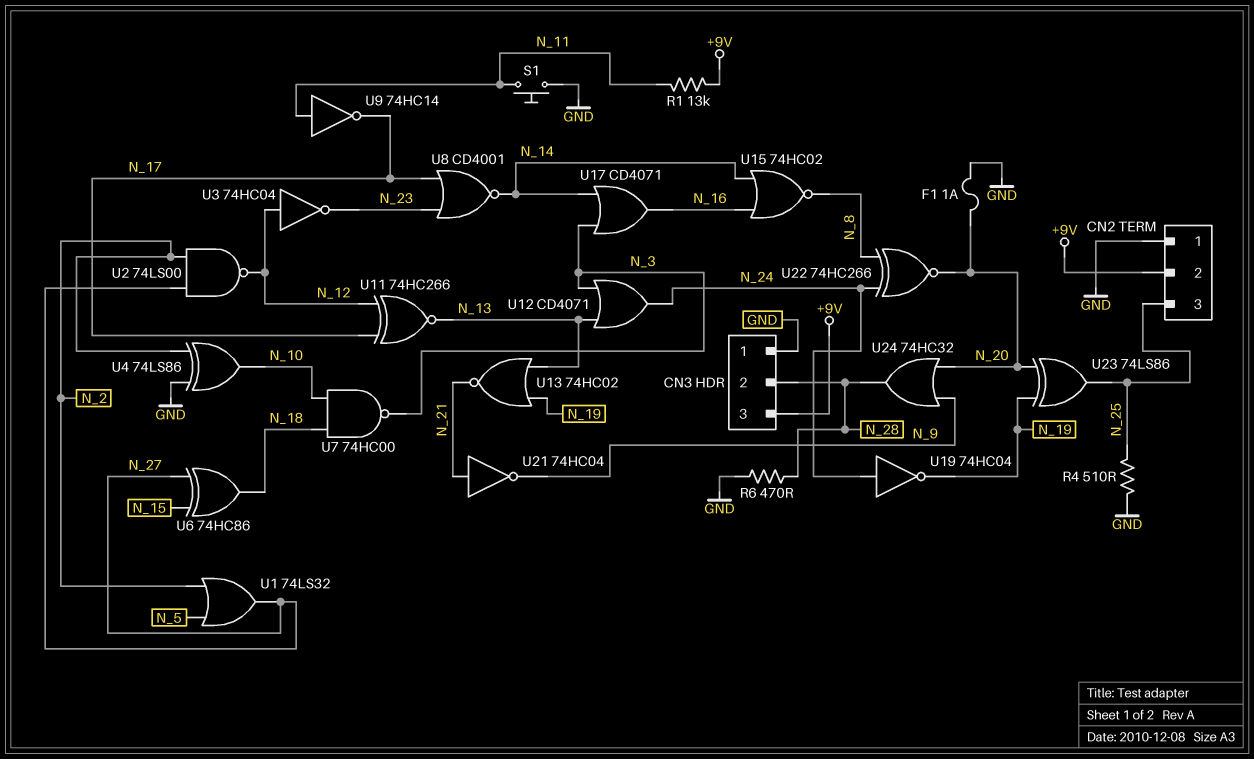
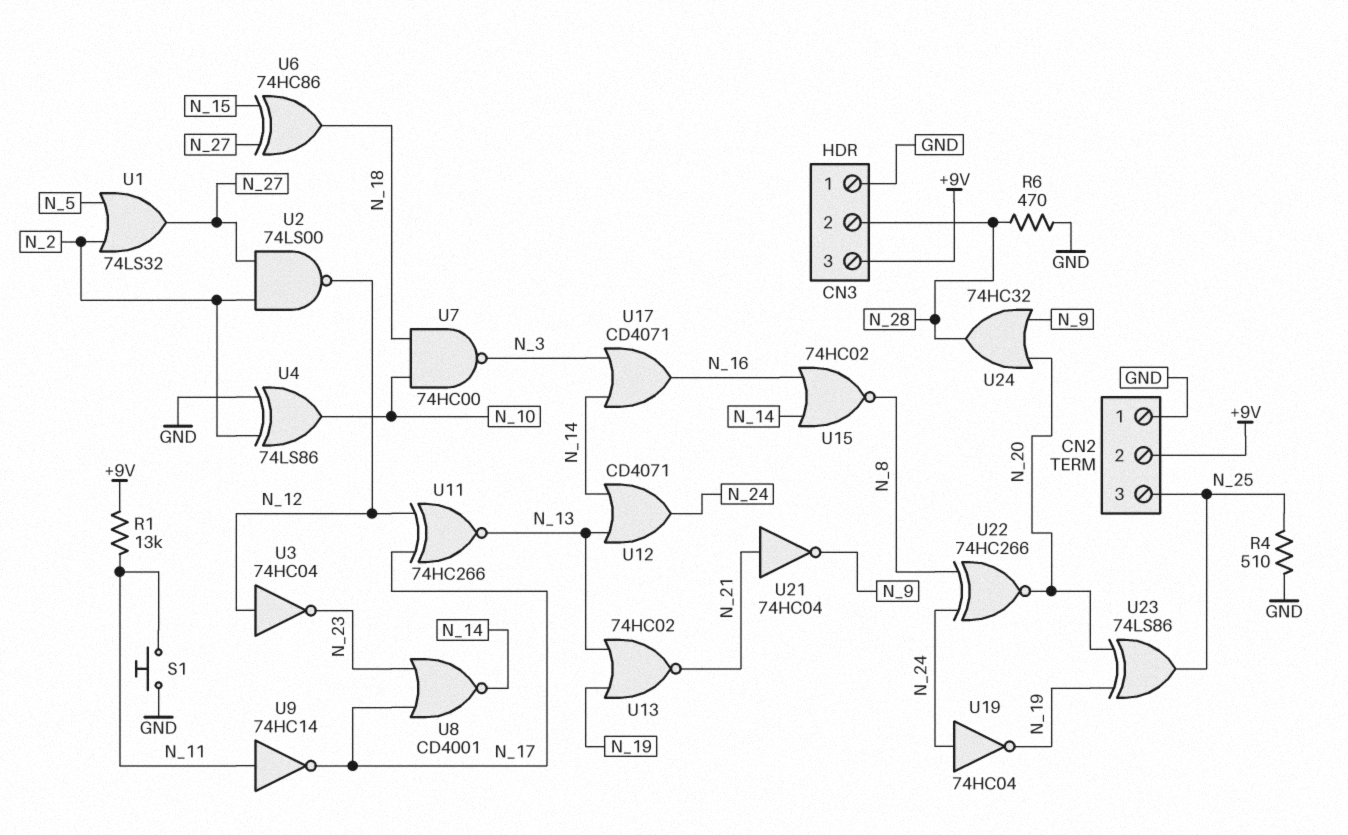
F1: 1A (GND, N_20) -> none
U12: OR CD4071 (in N_3, in N_13, out N_24) -> OR CD4071 (in N_13, in N_14, out N_24)

